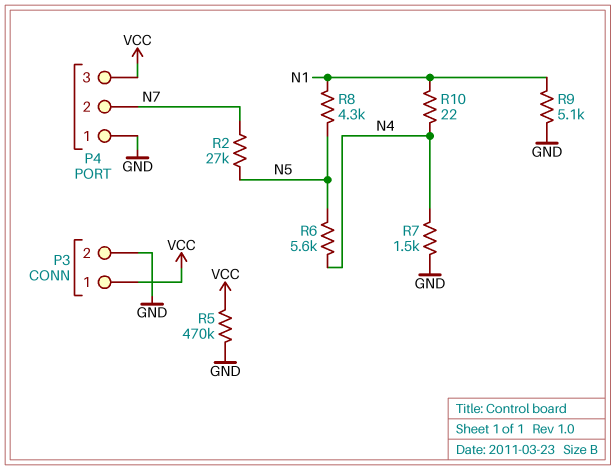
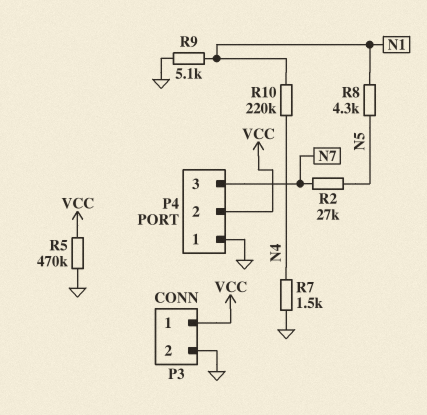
P4 pin 2: N7 -> VCC
P4 pin 3: VCC -> N7
R6: 5.6k (N4, N5) -> none
R10: 22 (N1, N4) -> 220k (N1, N4)

